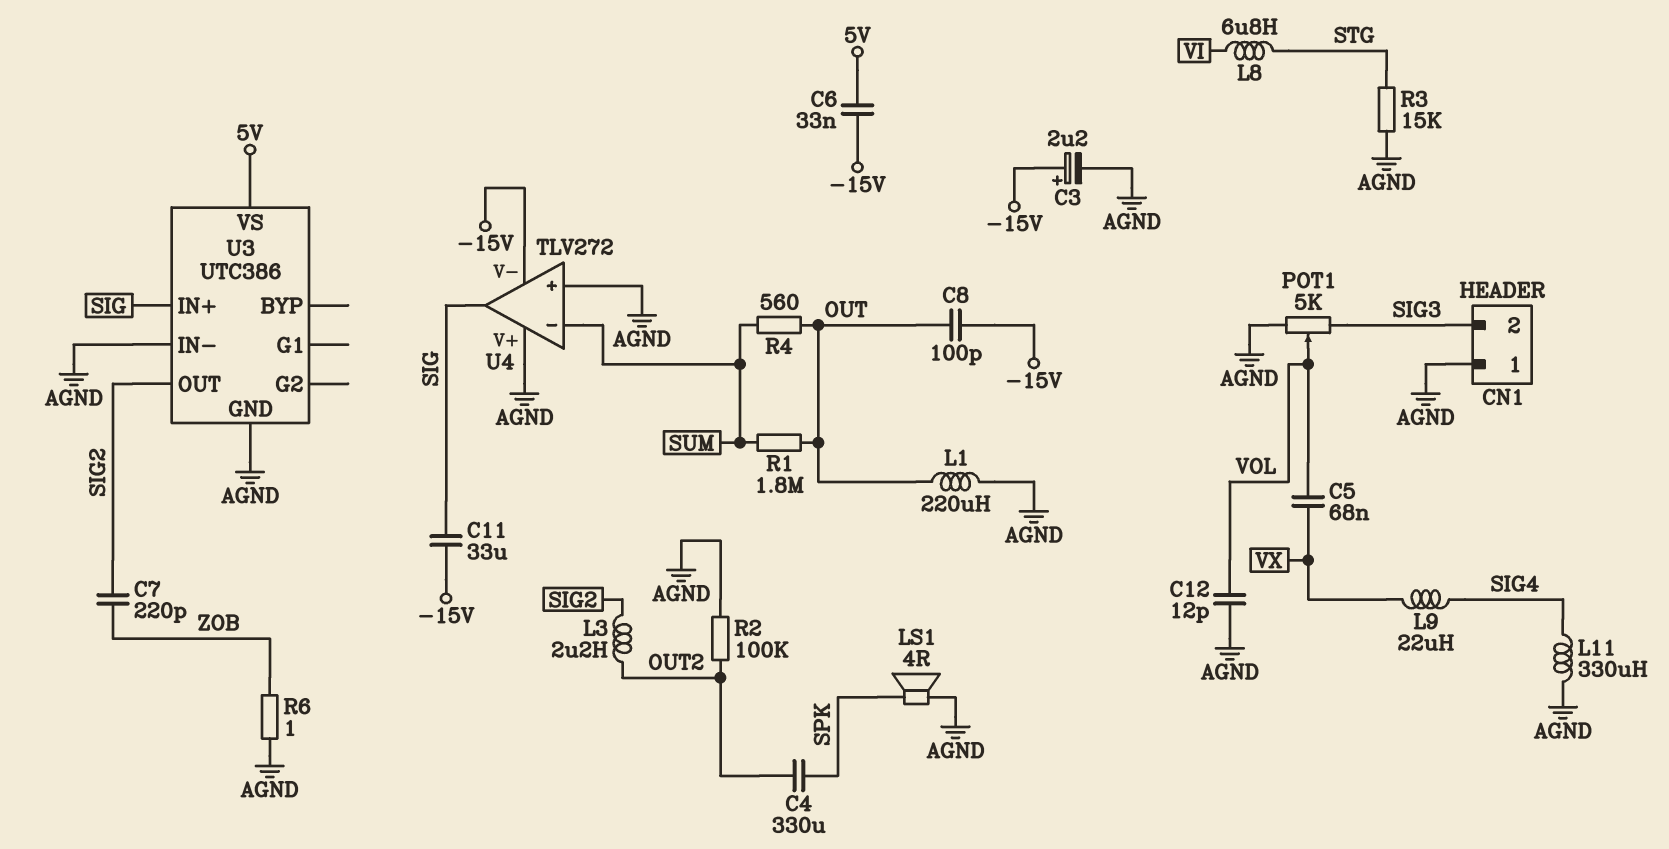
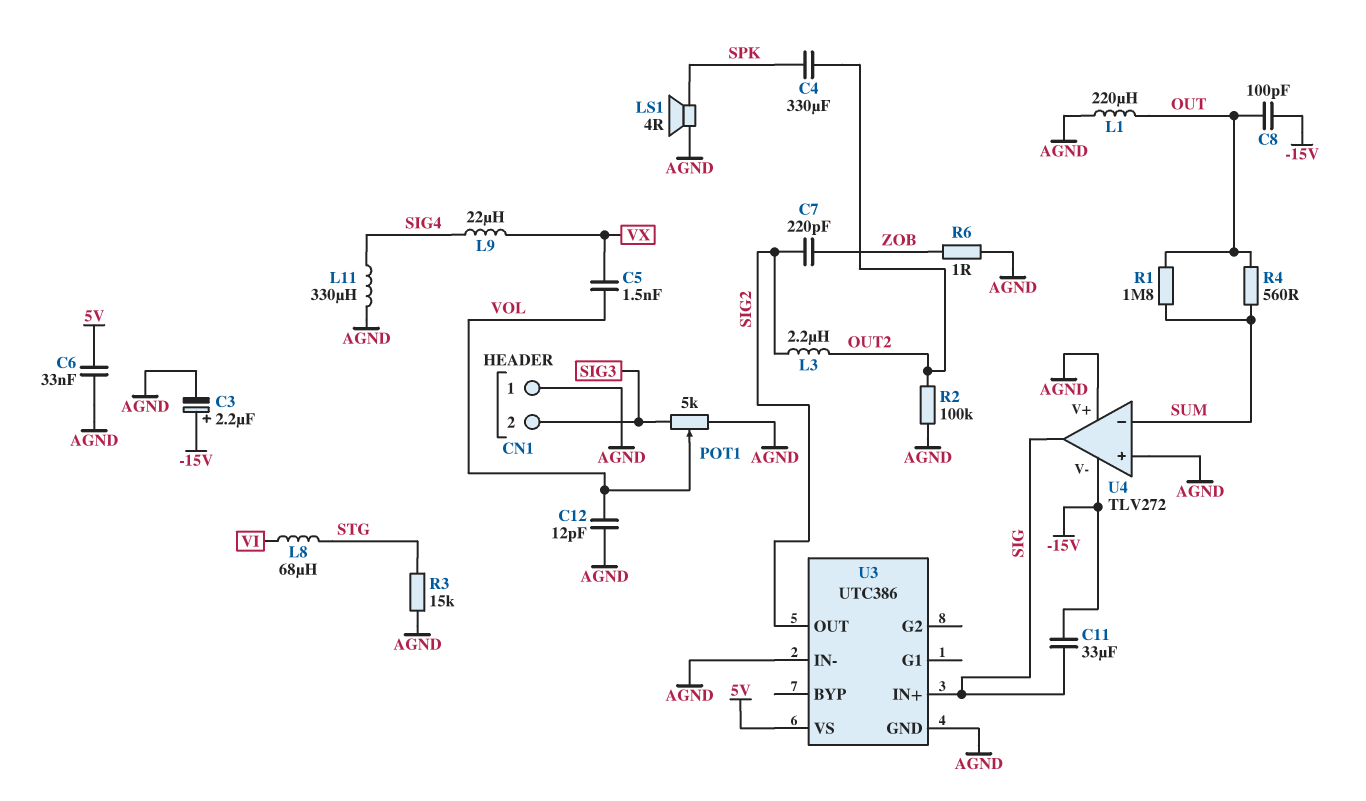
C5: 68nF (VOL, VX) -> 1.5nF (VOL, VX)
C6: 33nF (-15V, 5V) -> 33nF (5V, AGND)
L8: 6.8uH (STG, VI) -> 68uH (STG, VI)

